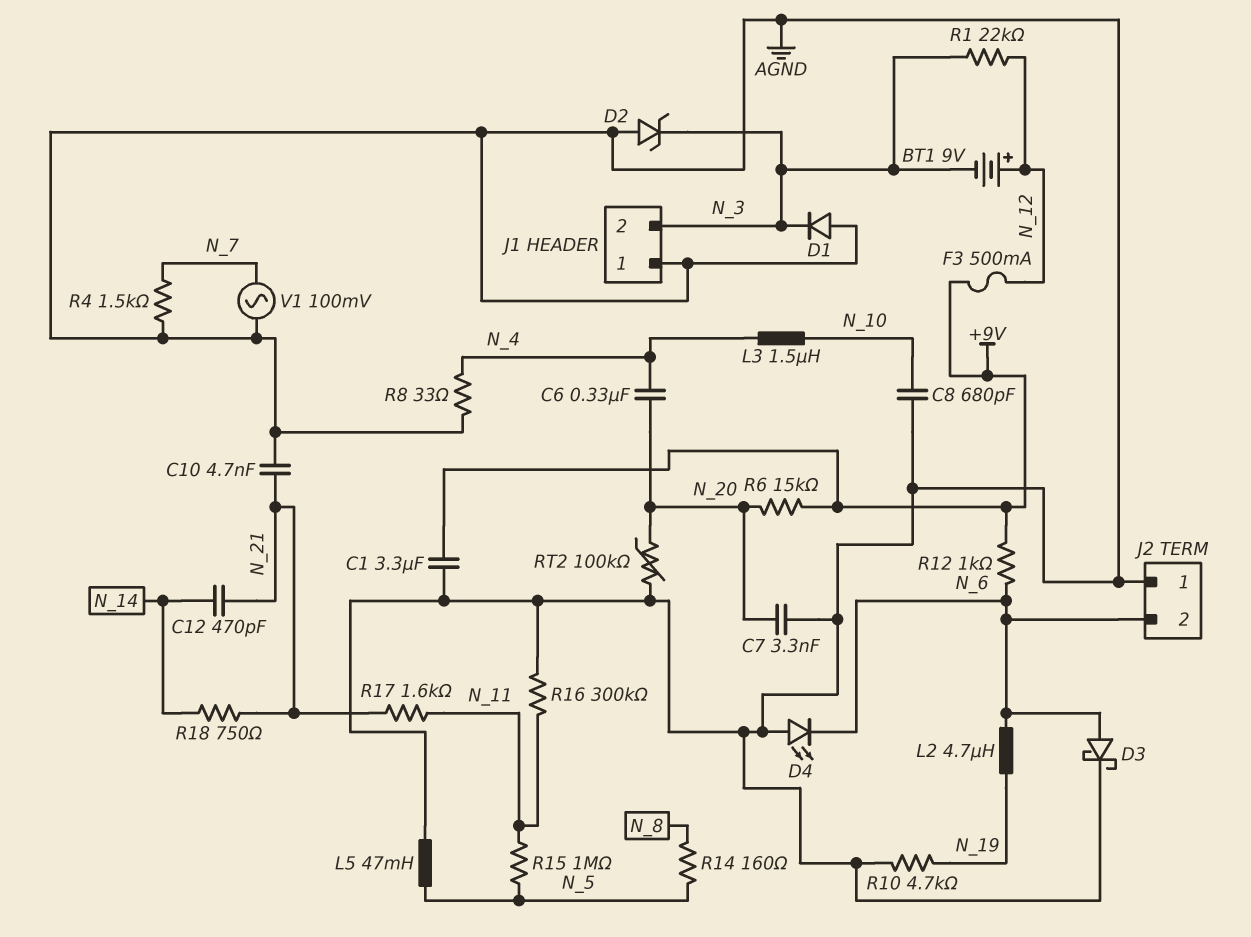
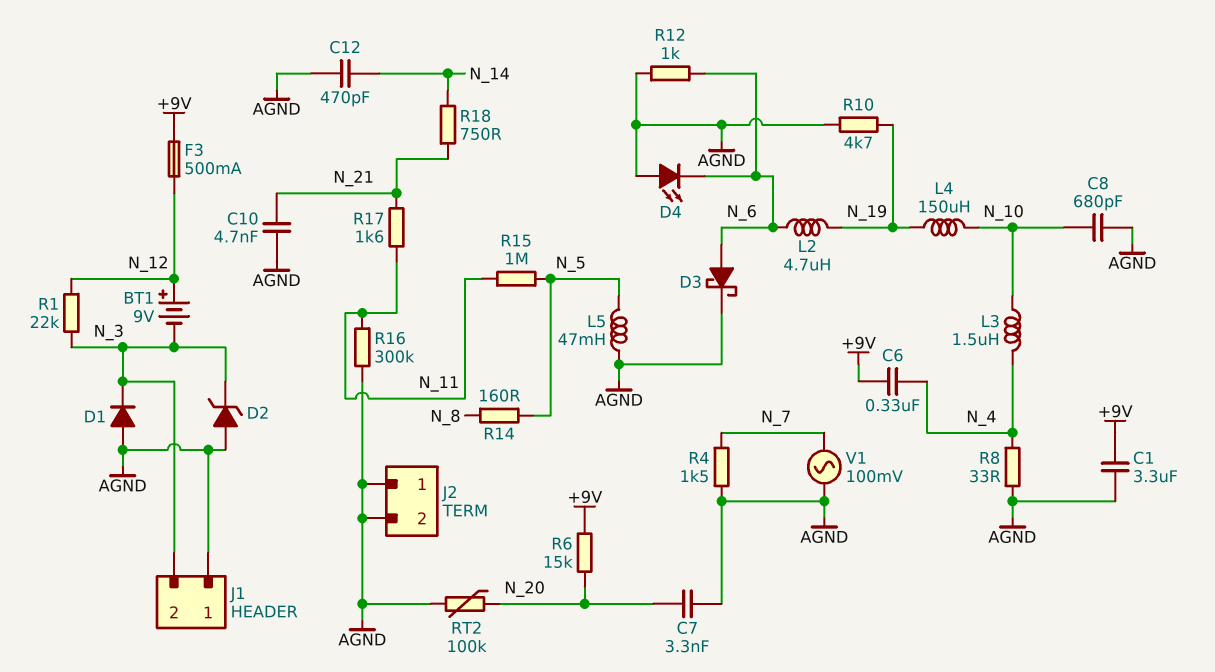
C6: 330nF (N_4, N_20) -> 330nF (+9V, N_4)
C12: 470pF (N_14, N_21) -> 470pF (AGND, N_14)
J2 pin 2: N_6 -> AGND
L4: none -> 150uH (N_10, N_19)
R12: 1k (+9V, N_6) -> 1k (AGND, N_6)

